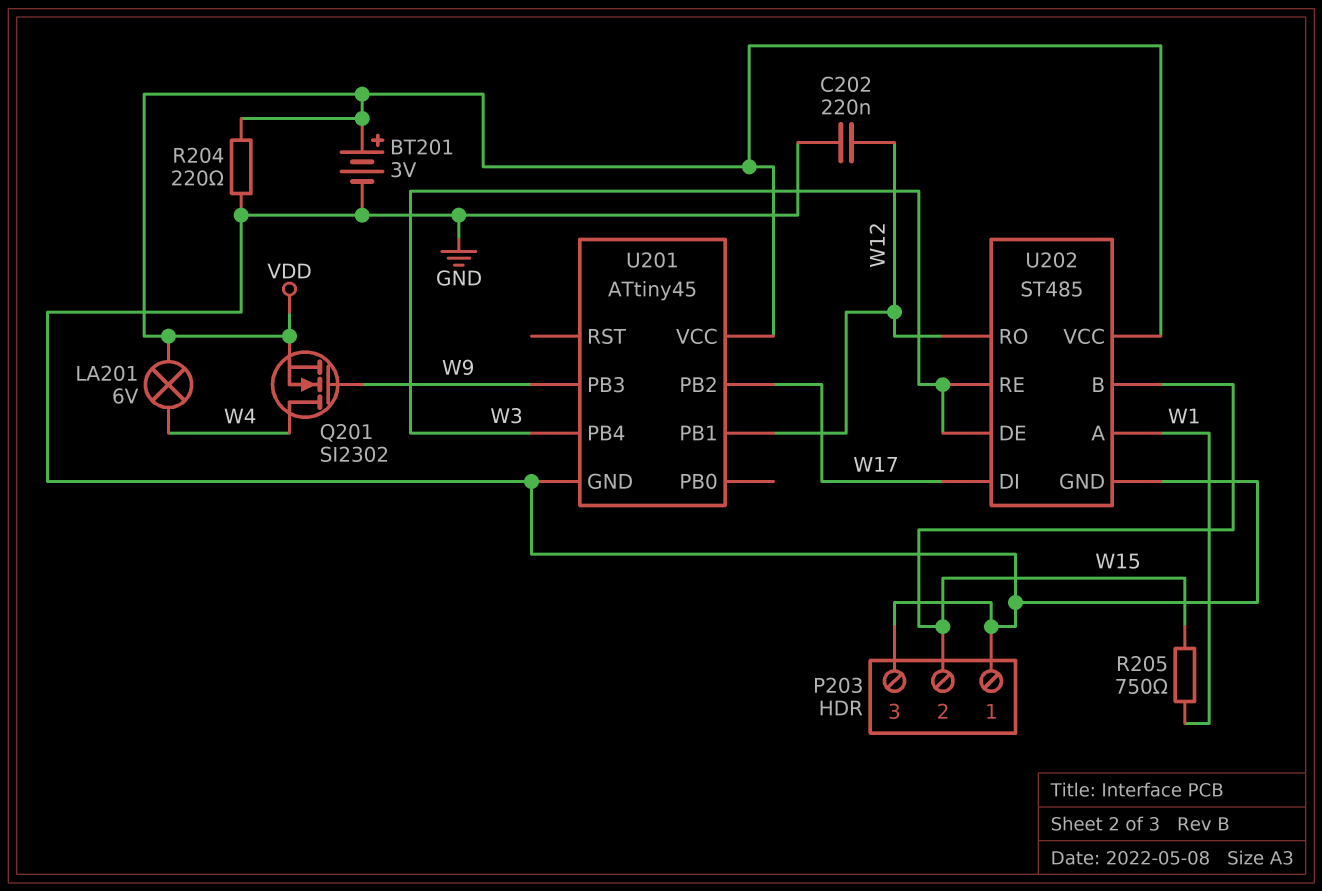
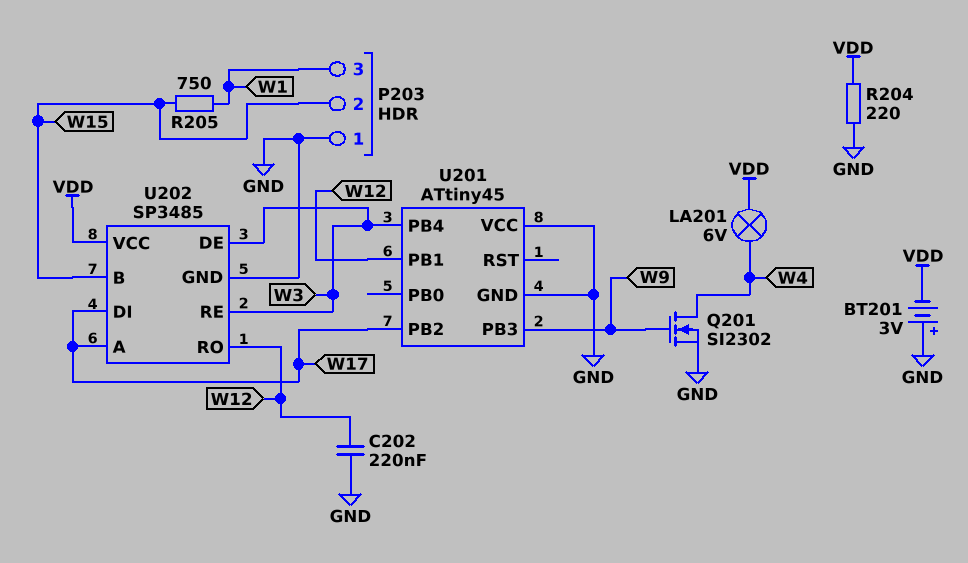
BT201: 3V (plus VDD, minus GND) -> 3V (plus GND, minus VDD)
P203 pin 3: GND -> W1
Q201: NMOS SI2302 (G W9, D W4, S VDD) -> NMOS SI2302 (G W9, D W4, S GND)
U201 pin VCC: VDD -> GND
U202: ST485 -> SP3485
U202 pin A: W1 -> W17

